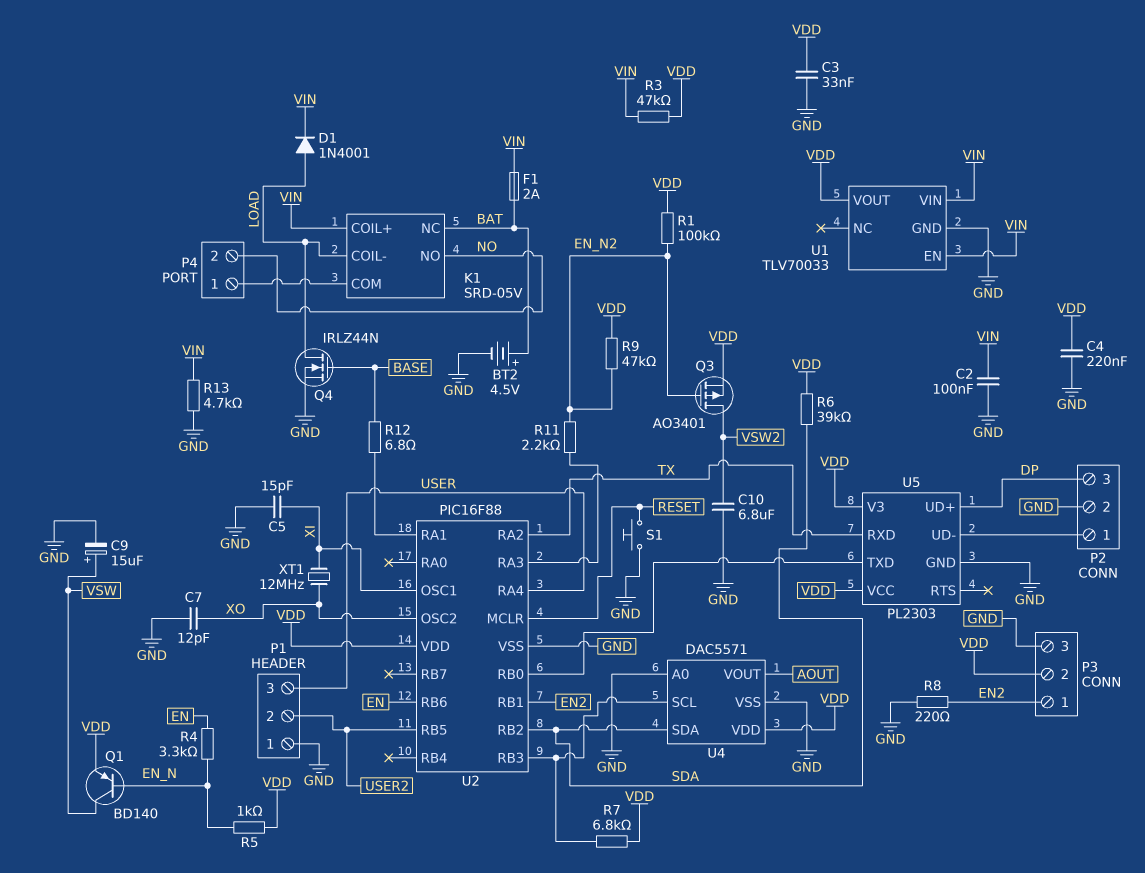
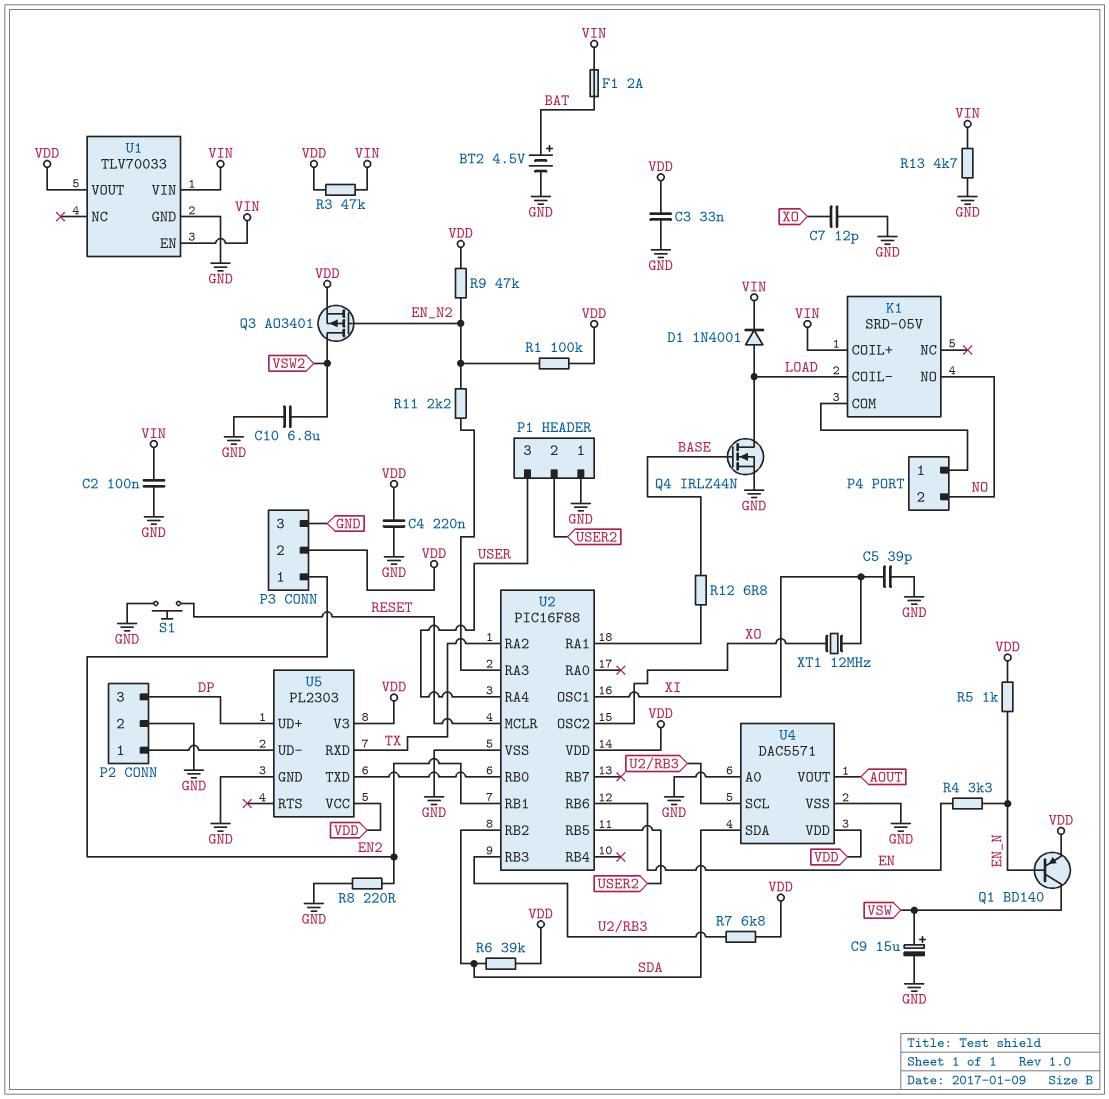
C5: 15pF (GND, XI) -> 39pF (GND, XI)
K1 pin NC: BAT -> none

